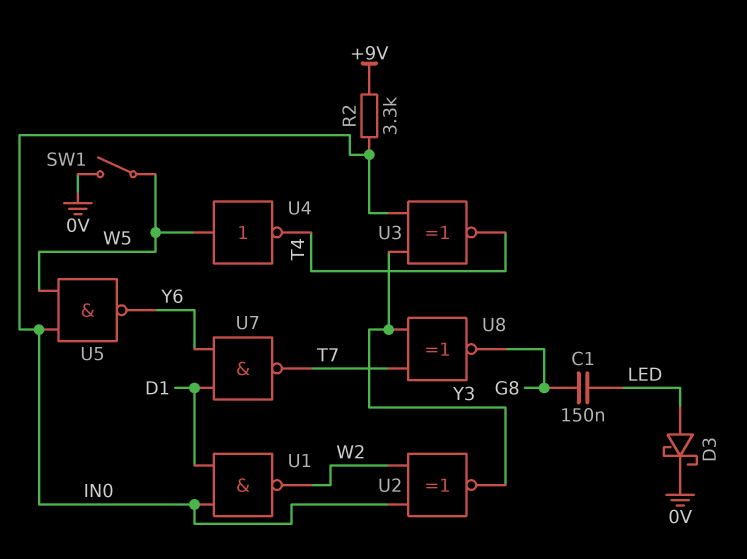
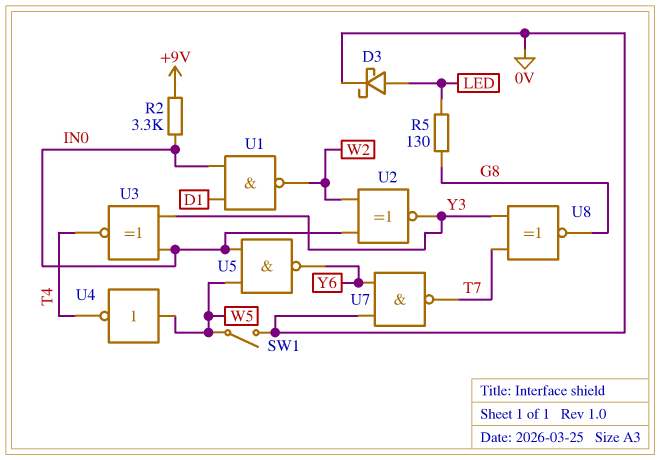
C1: 150nF (G8, LED) -> none
R5: none -> 130 (G8, LED)
U7: NAND (in D1, in Y6, out T7) -> NAND (in 0V, in Y6, out T7)

